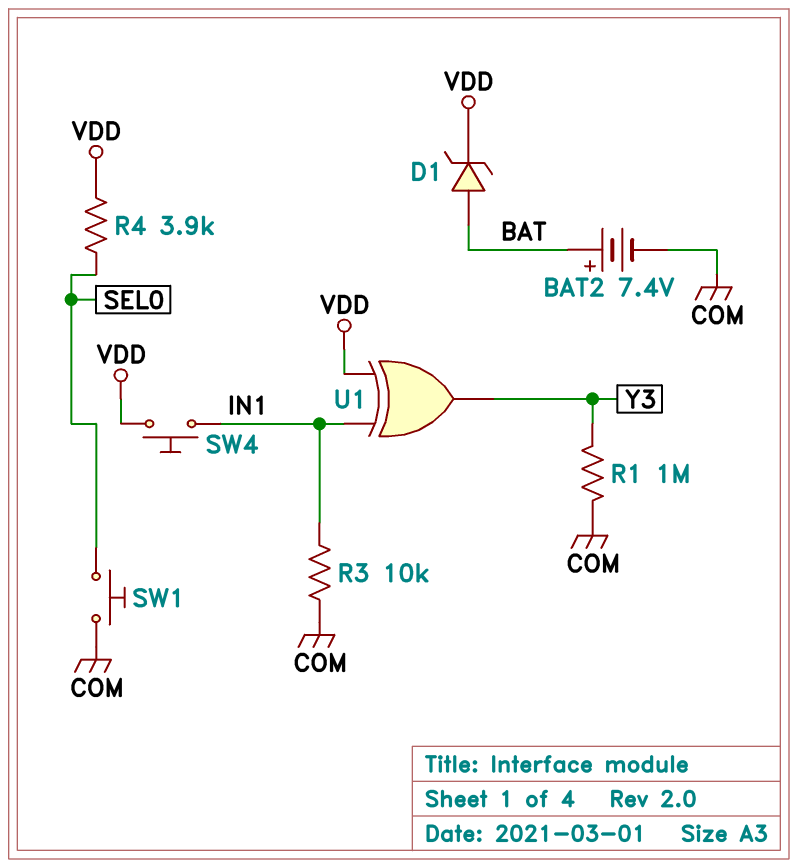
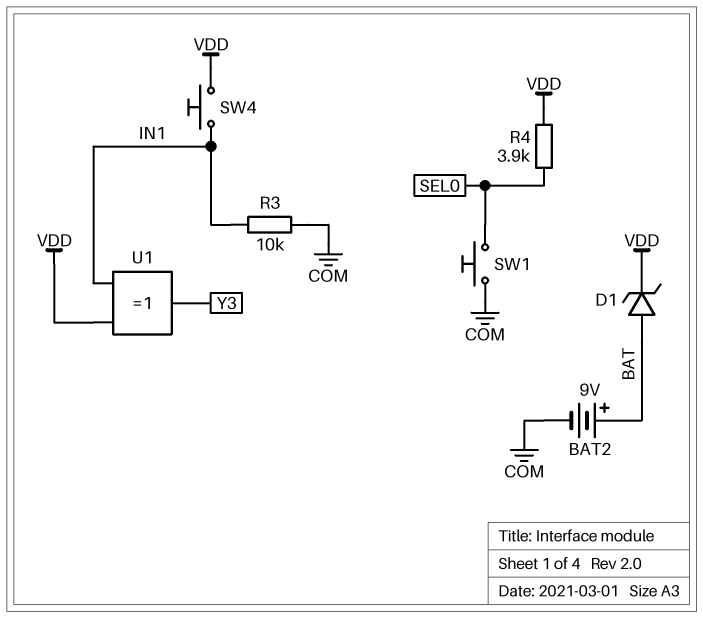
BAT2: 7.4V (plus BAT, minus COM) -> 9V (plus BAT, minus COM)
R1: 1M (COM, Y3) -> none

